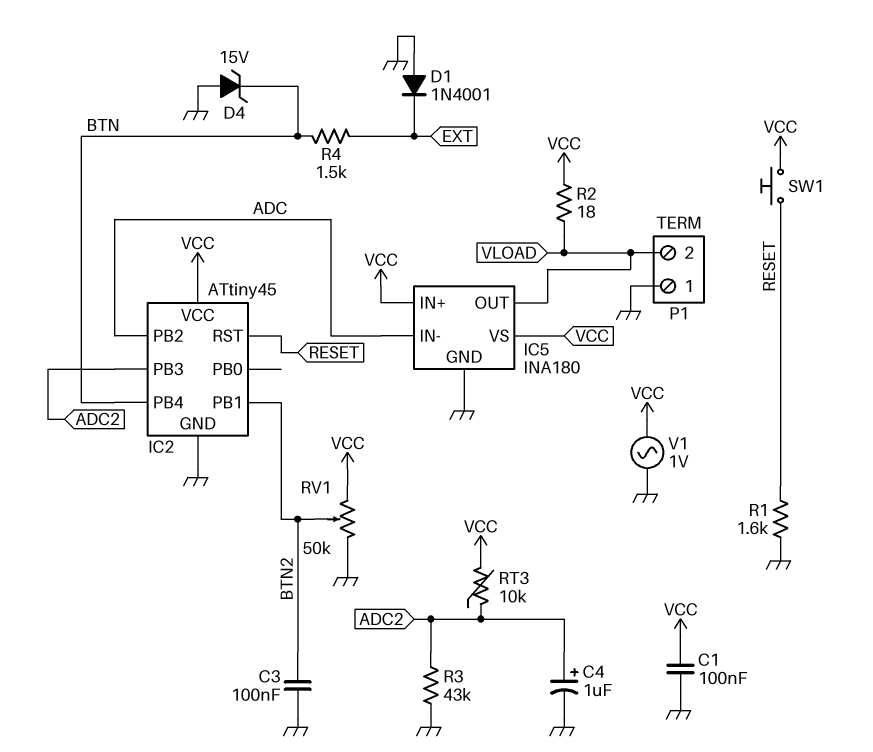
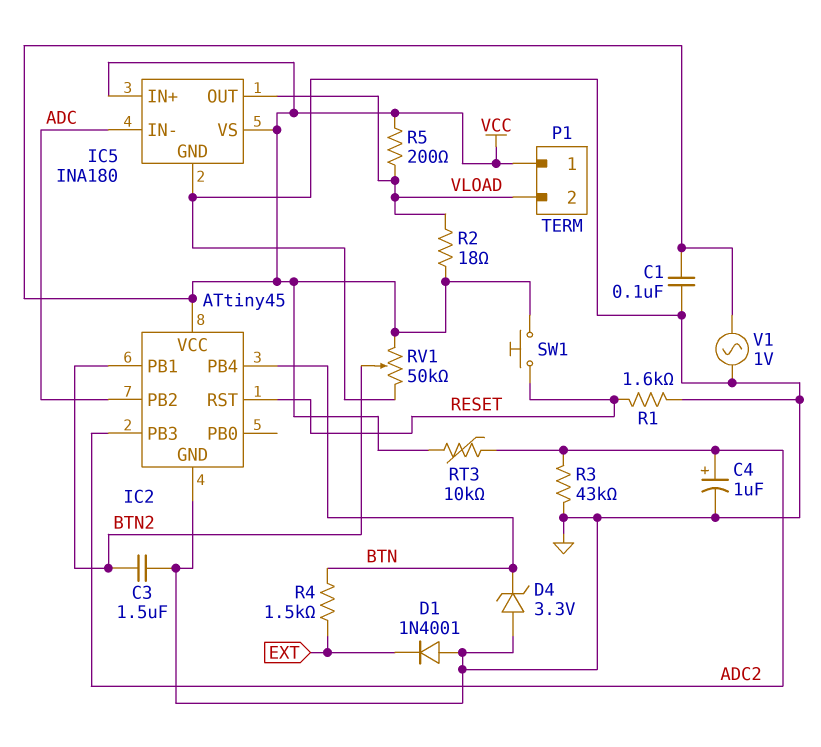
C3: 100nF (BTN2, GND) -> 1.5uF (BTN2, GND)
D4: zener 15V (A GND, K BTN) -> zener 3.3V (A GND, K BTN)
P1 pin 1: GND -> VCC
R5: none -> 200 (VCC, VLOAD)

